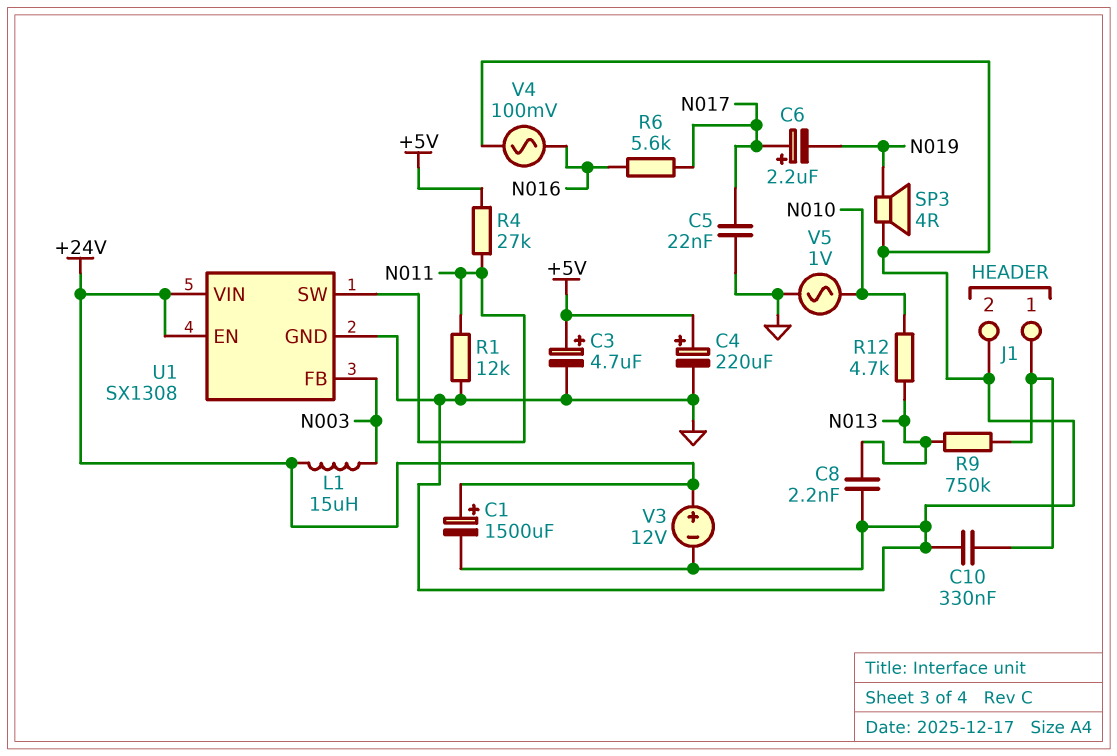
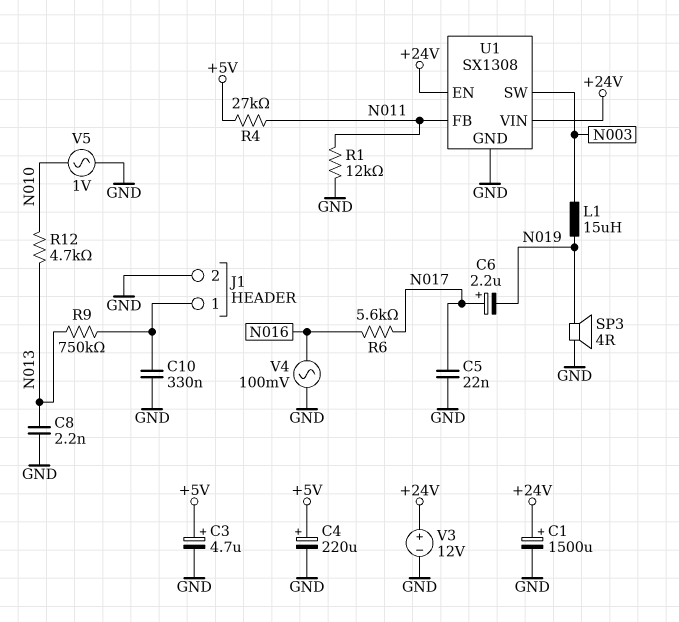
L1: 15uH (+24V, N003) -> 15uH (N003, N019)
U1 pin FB: N003 -> N011
U1 pin SW: N011 -> N003

